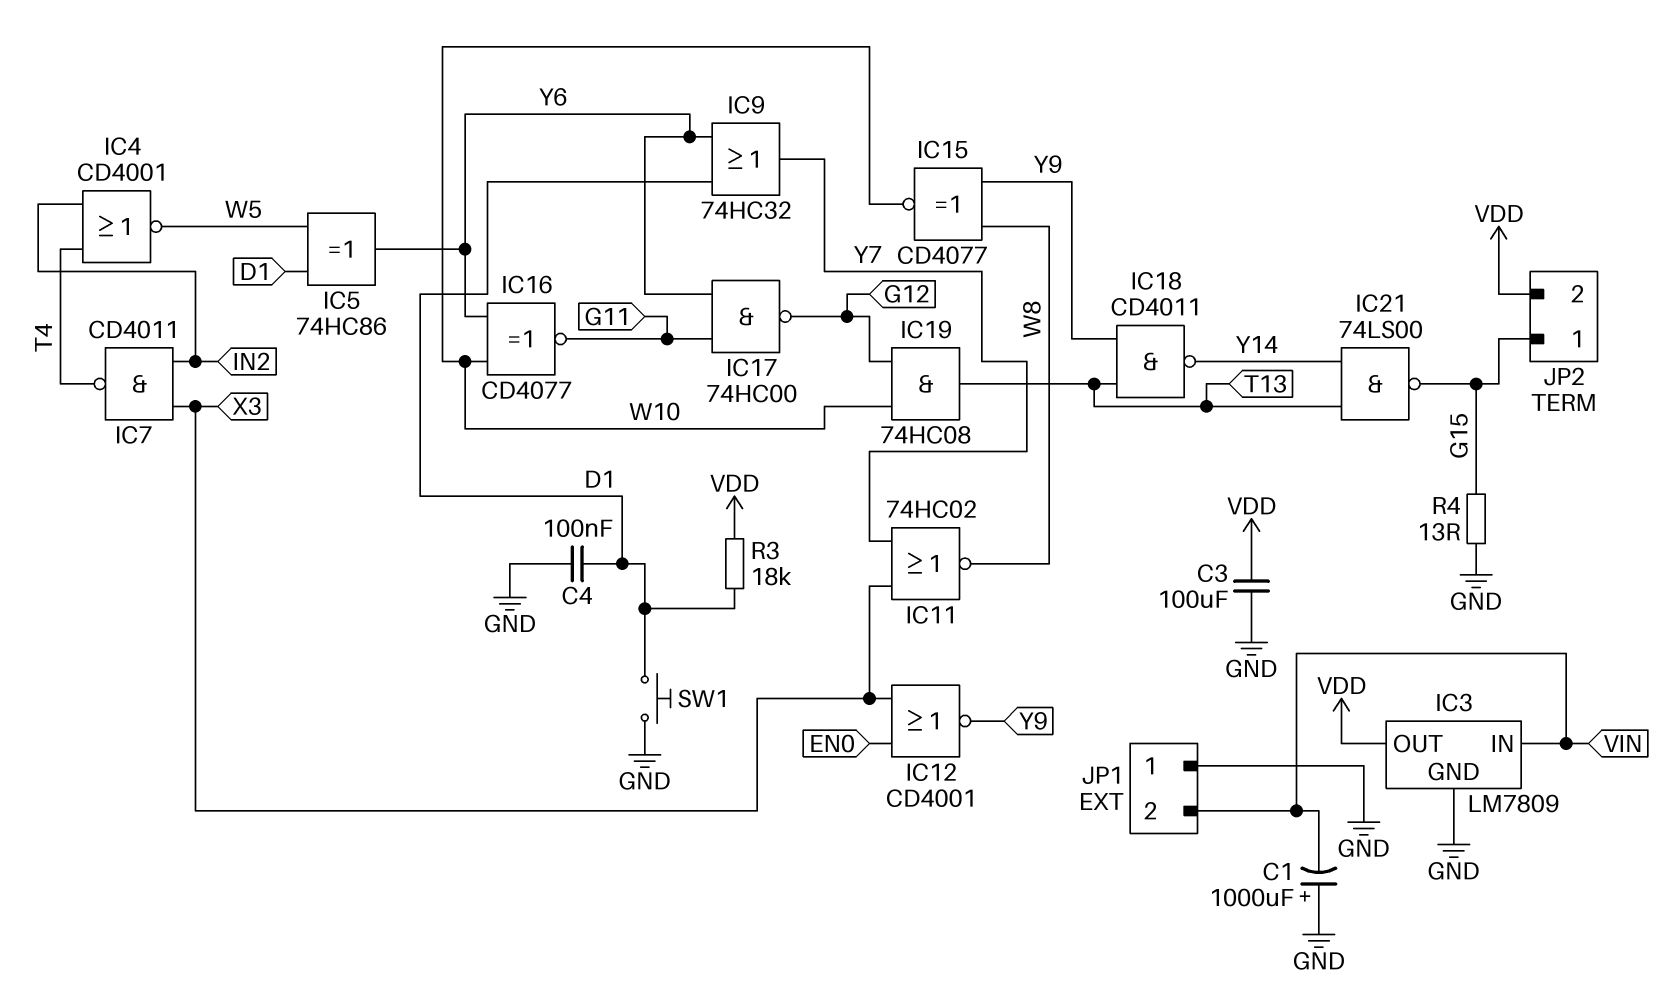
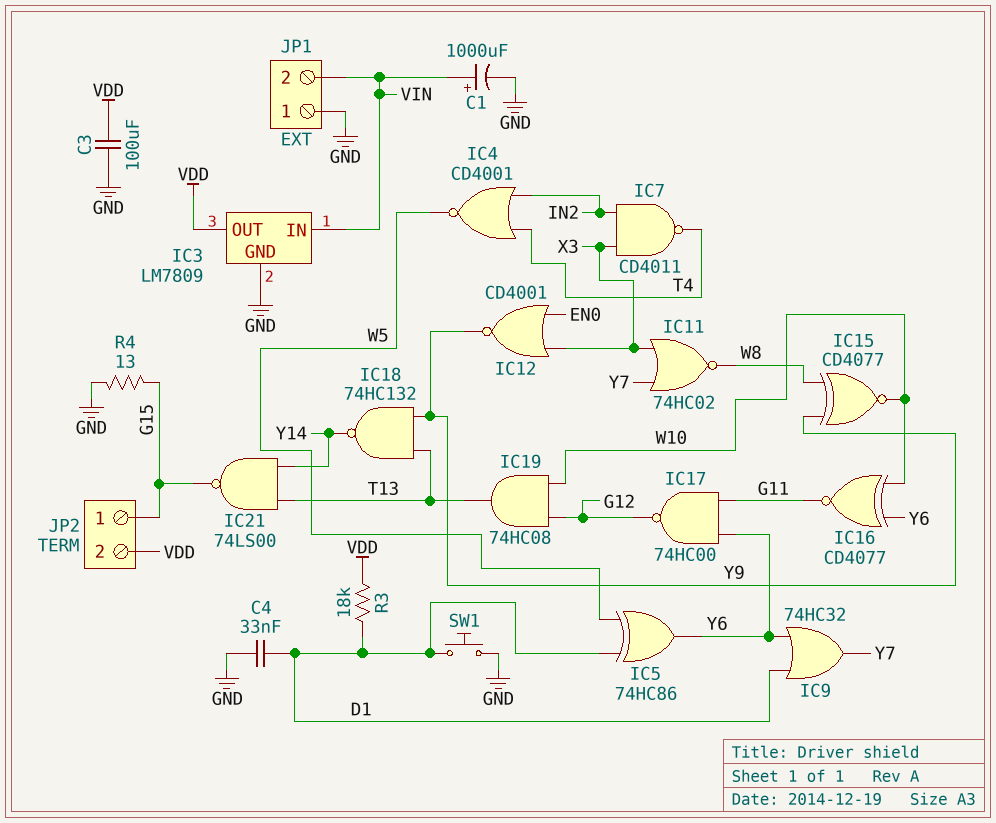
C1: 1000uF (plus GND, minus VIN) -> 1000uF (plus VIN, minus GND)
C4: 100nF (D1, GND) -> 33nF (D1, GND)
IC18: NAND CD4011 (in T13, in Y9, out Y14) -> NAND 74HC132 (in T13, in Y9, out Y14)

